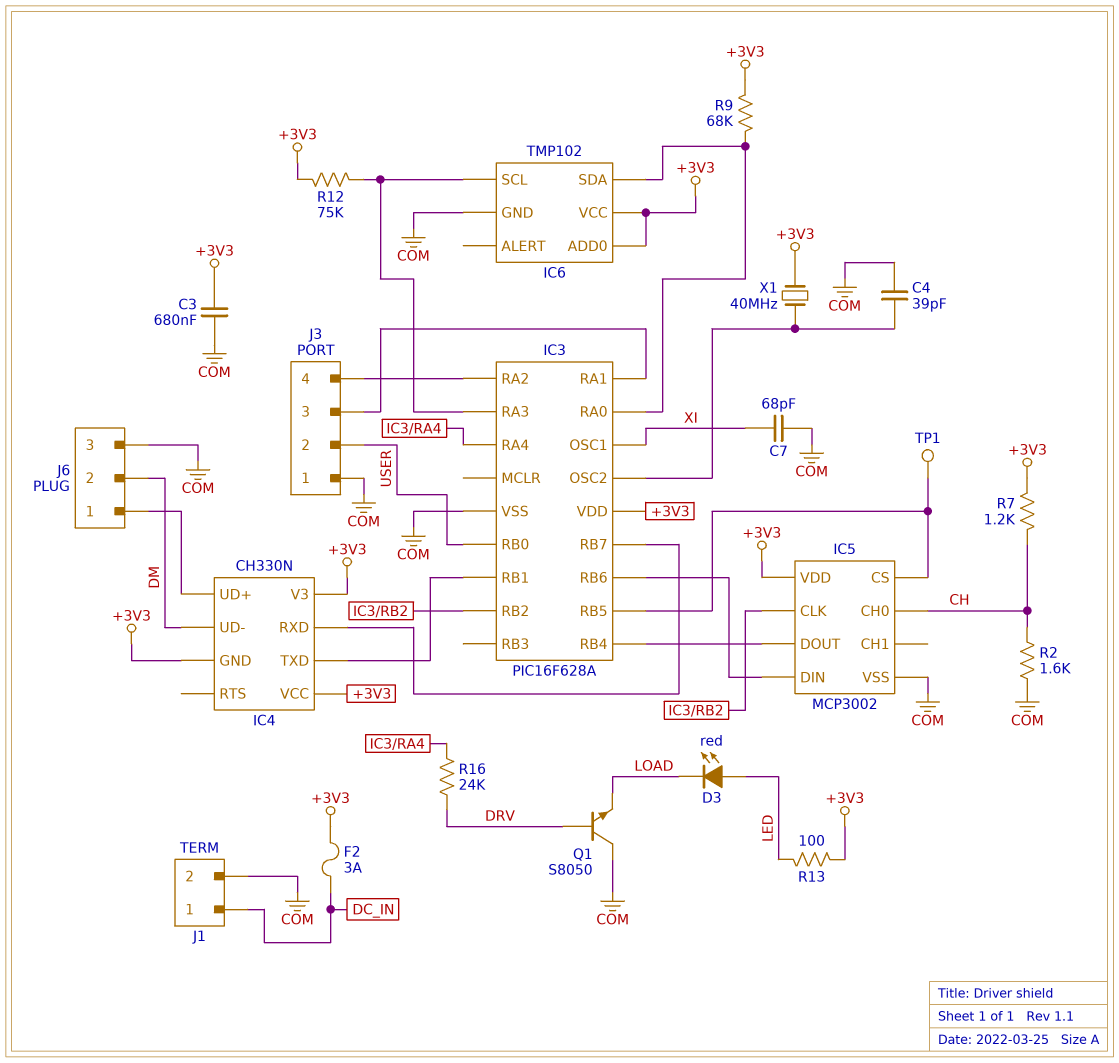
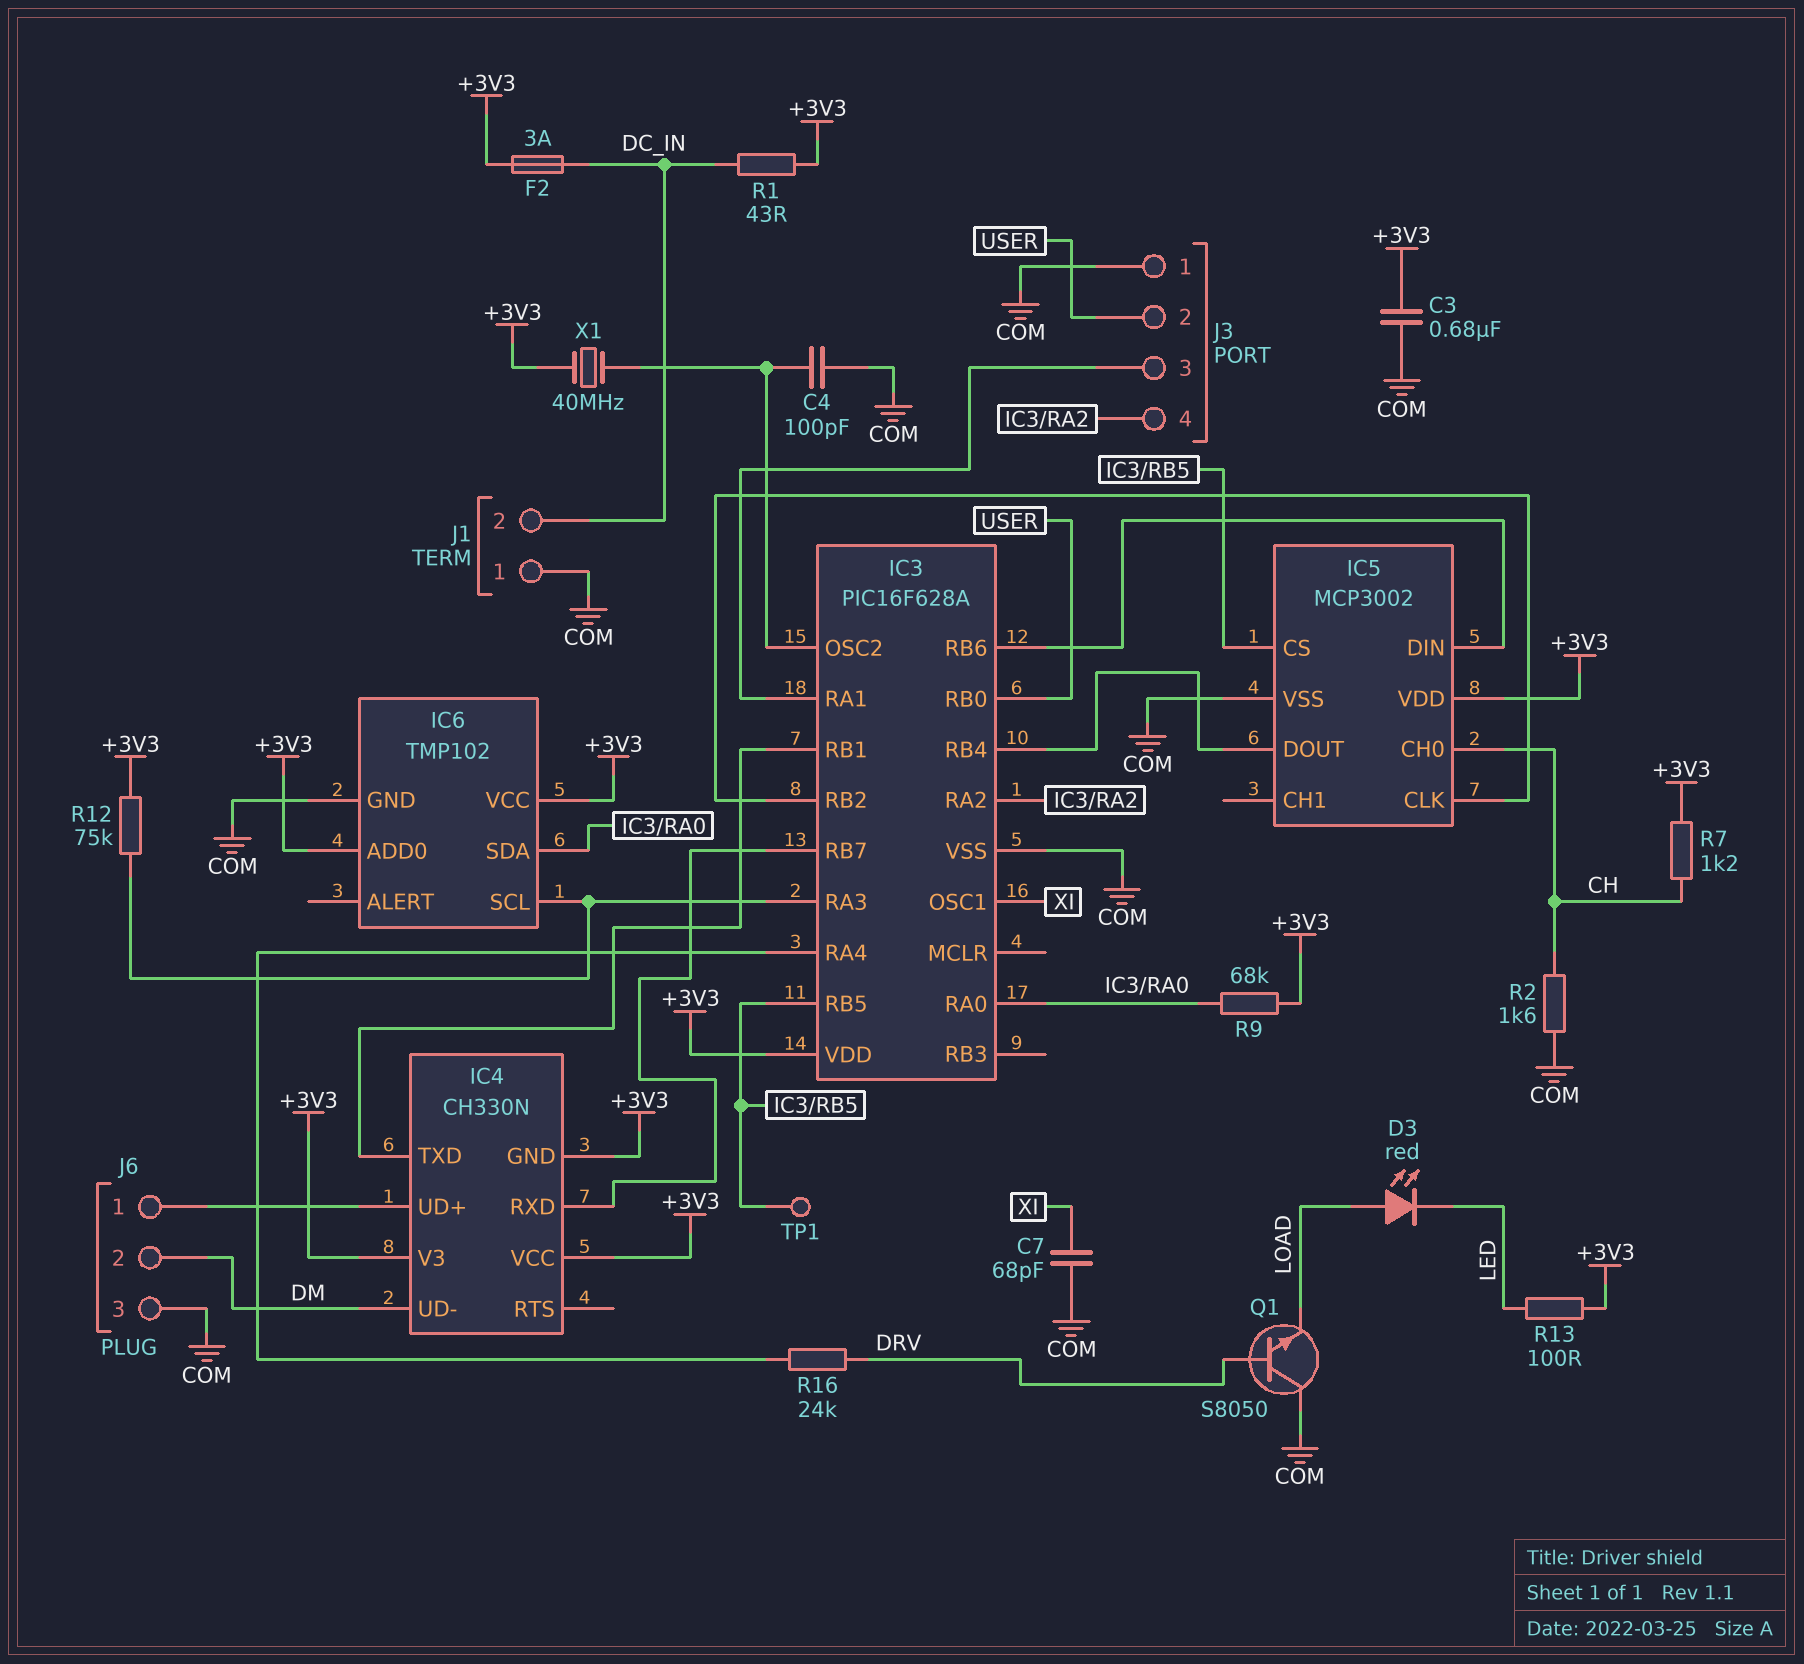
C4: 39pF (COM, IC3/OSC2) -> 100pF (COM, IC3/OSC2)
D3: LED red (A LED, K LOAD) -> LED red (A LOAD, K LED)
J1 pin 1: DC_IN -> COM
J1 pin 2: COM -> DC_IN
R1: none -> 43 (+3V3, DC_IN)

